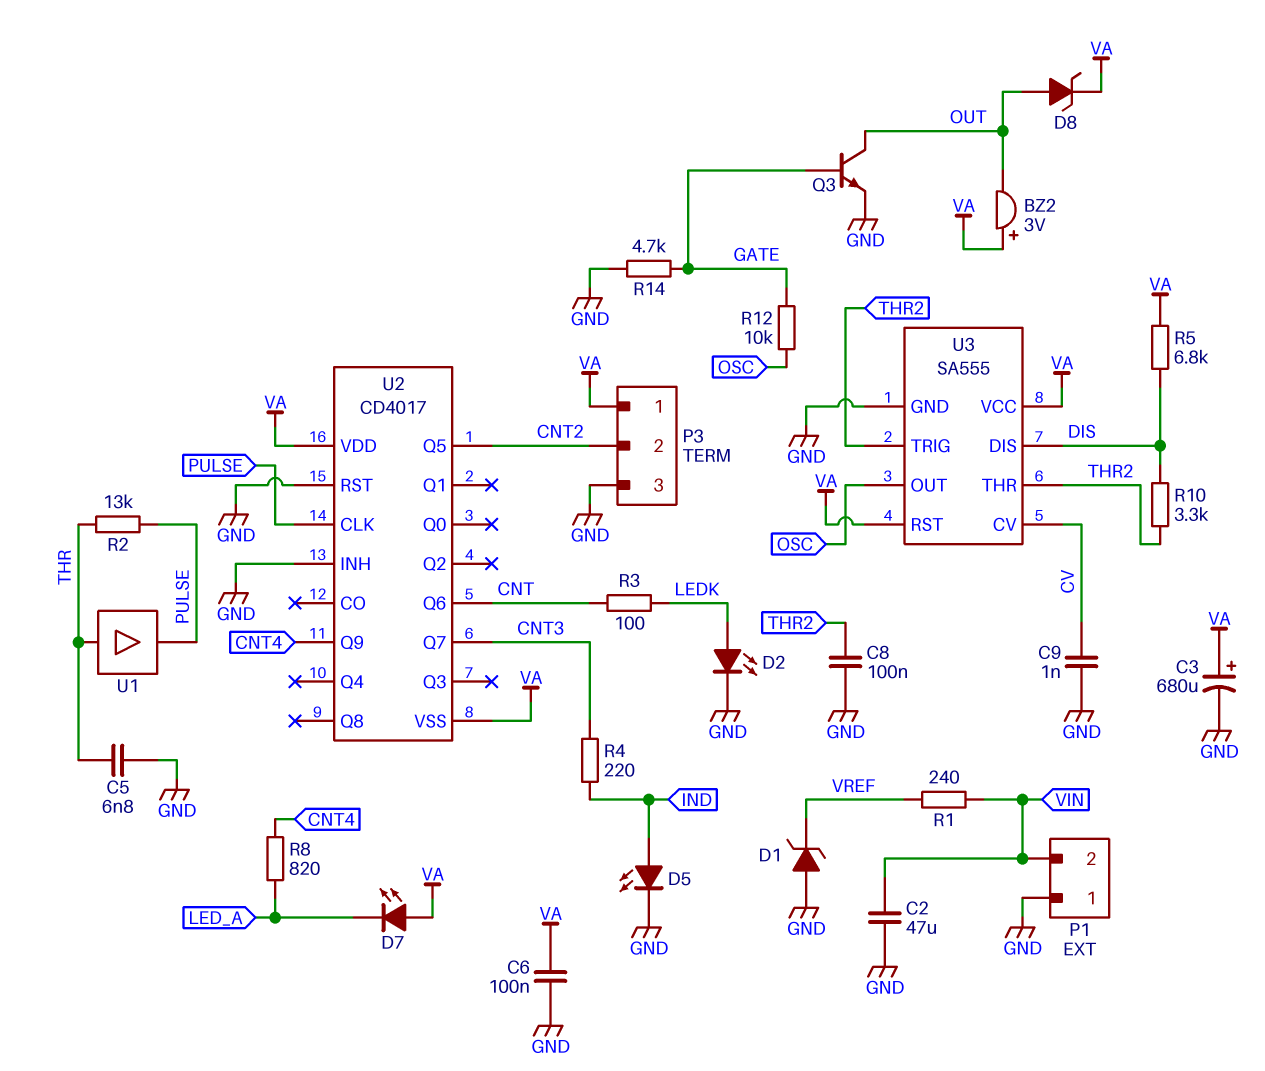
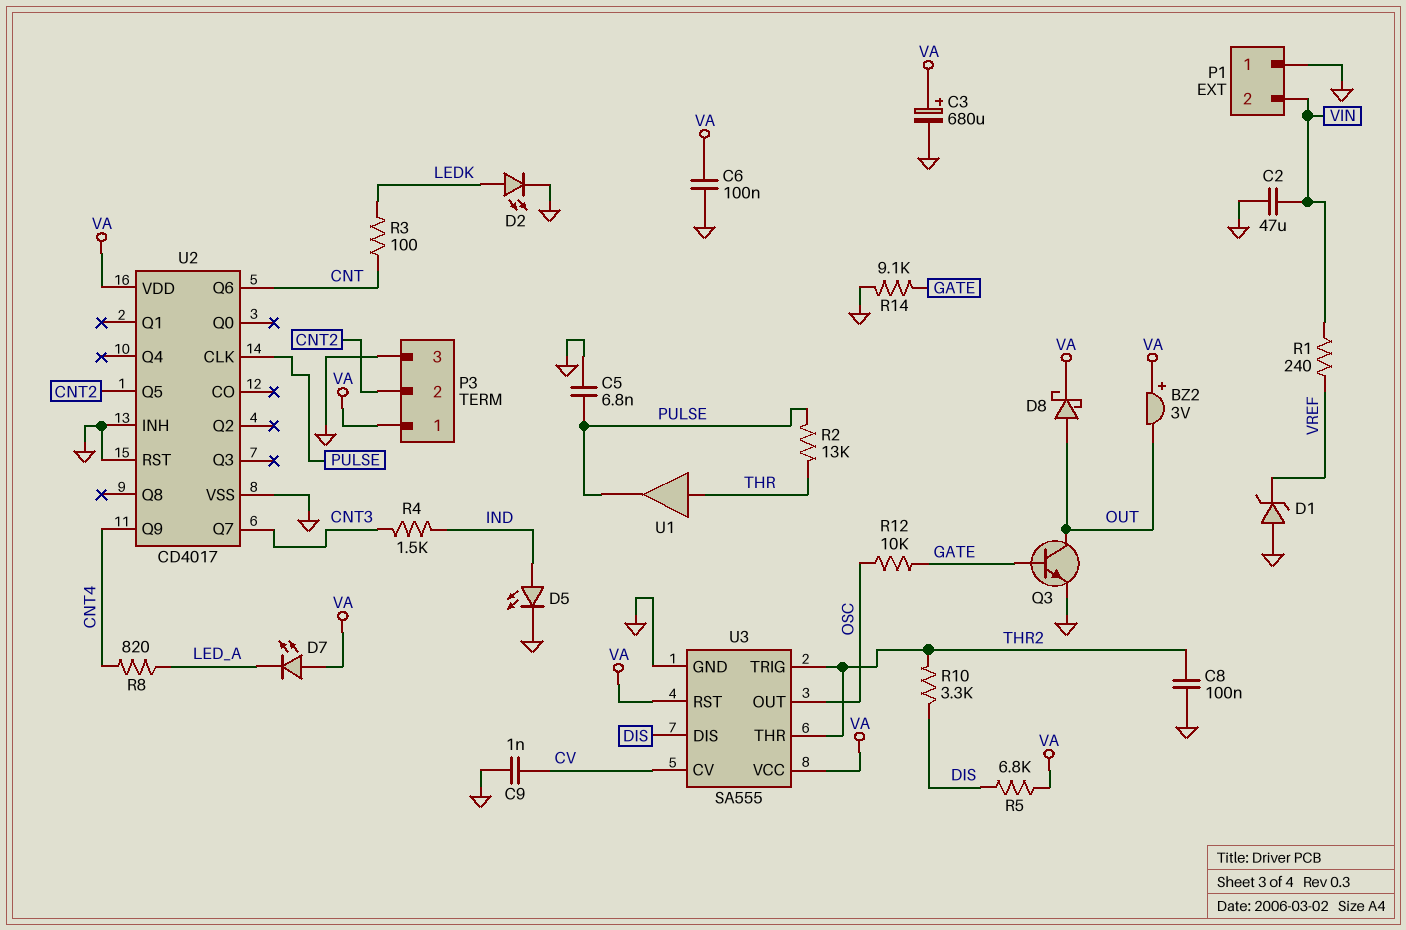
C5: 6.8nF (GND, THR) -> 6.8nF (GND, PULSE)
D8: zener (A OUT, K VA) -> schottky (A OUT, K VA)
R4: 220 (CNT3, IND) -> 1.5k (CNT3, IND)
R14: 4.7k (GATE, GND) -> 9.1k (GATE, GND)
U2 pin VSS: VA -> GND

